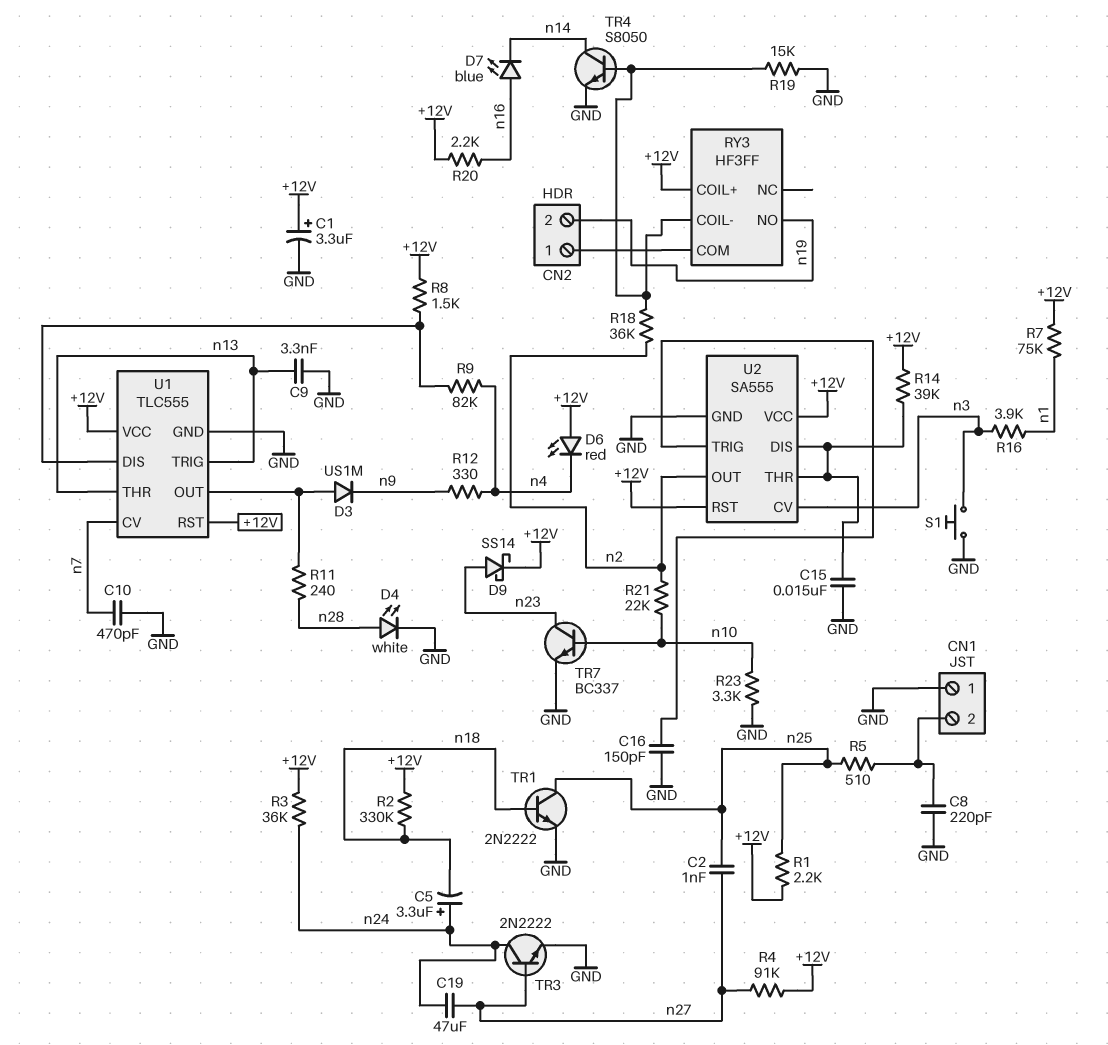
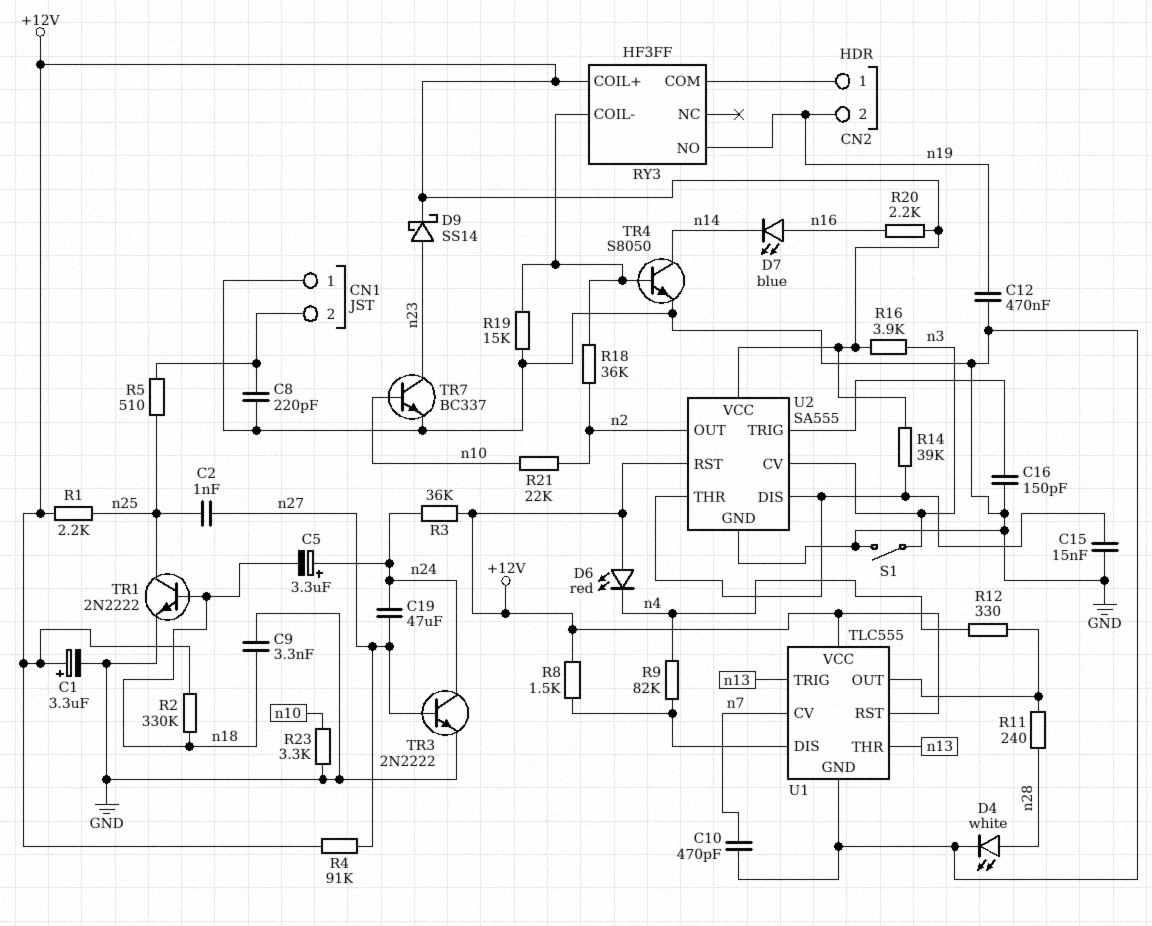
C9: 3.3nF (GND, n13) -> 3.3nF (GND, n18)
C12: none -> 470nF (GND, n19)
D3: diode US1M (A U1/OUT, K n9) -> none
R7: 75k (+12V, n1) -> none
R12: 330 (n4, n9) -> 330 (U1/OUT, n4)
R16: 3.9k (n1, n3) -> 3.9k (+12V, n3)
S1: button (GND, n3) -> switch (GND, n3)

